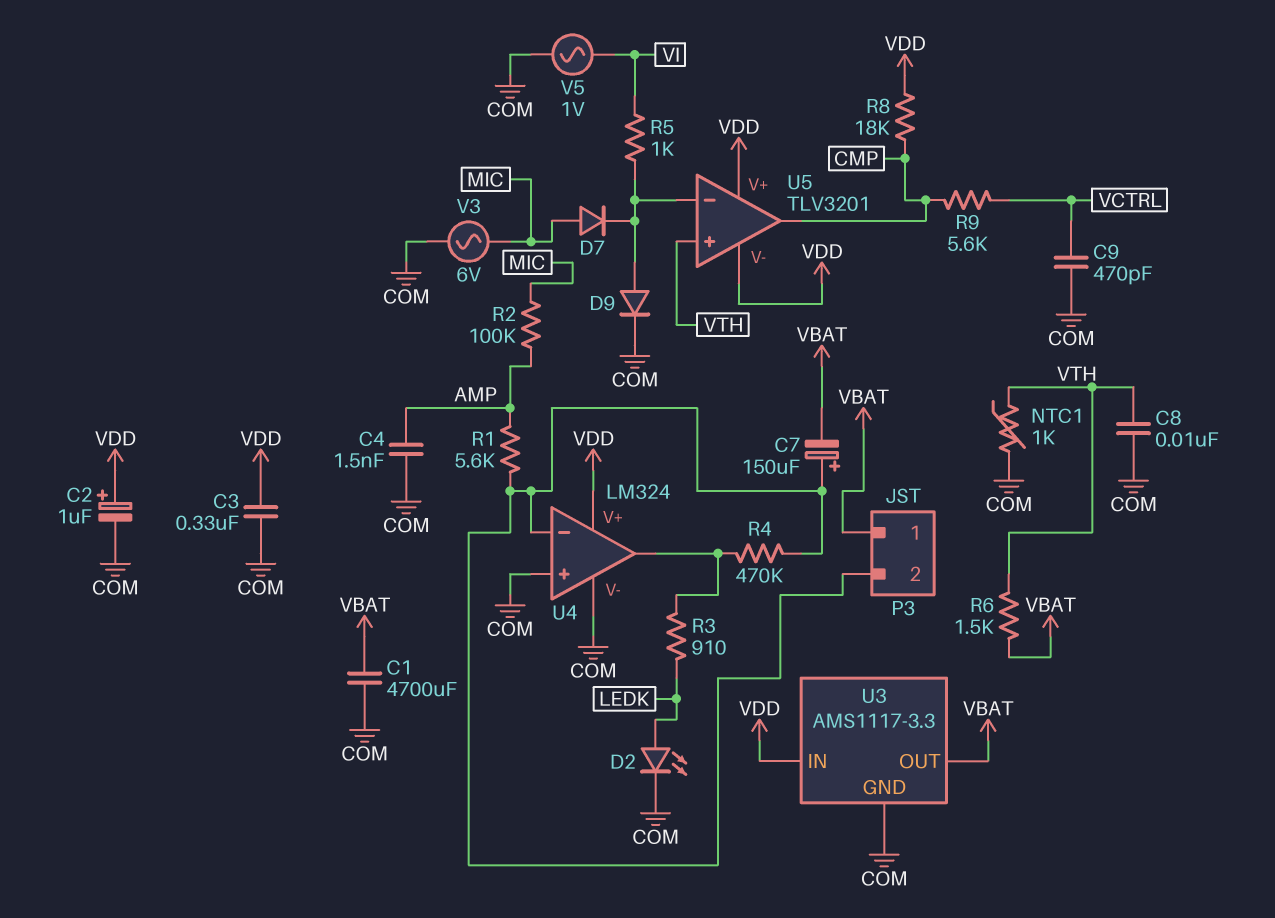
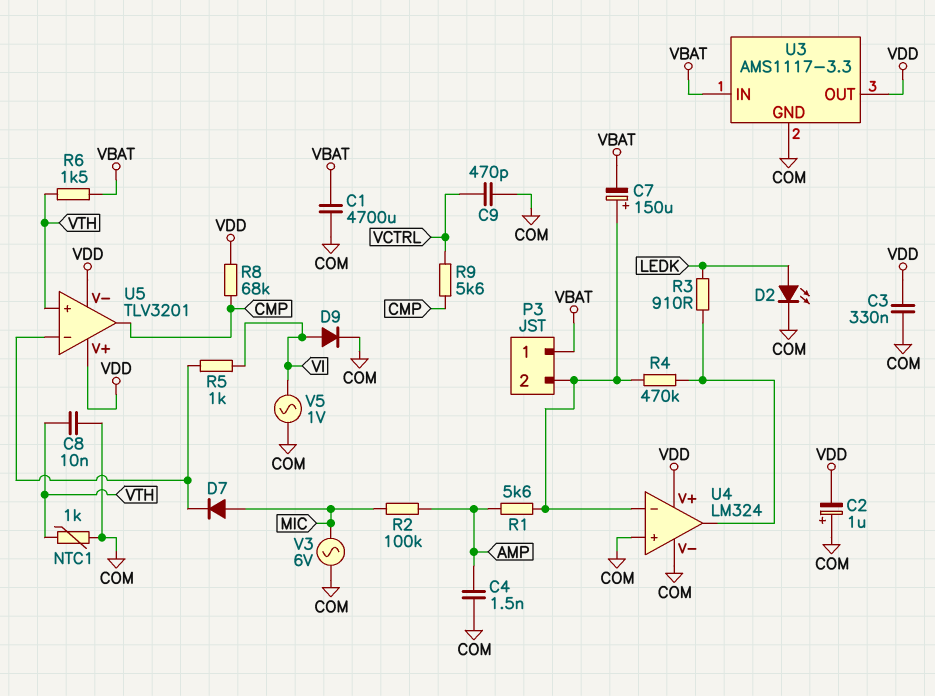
C2: 1uF (plus VDD, minus COM) -> 1uF (plus COM, minus VDD)
D9: diode (A U5/in-, K COM) -> diode (A VI, K COM)
R8: 18k (CMP, VDD) -> 68k (CMP, VDD)
U3 pin IN: VDD -> VBAT
U3 pin OUT: VBAT -> VDD

